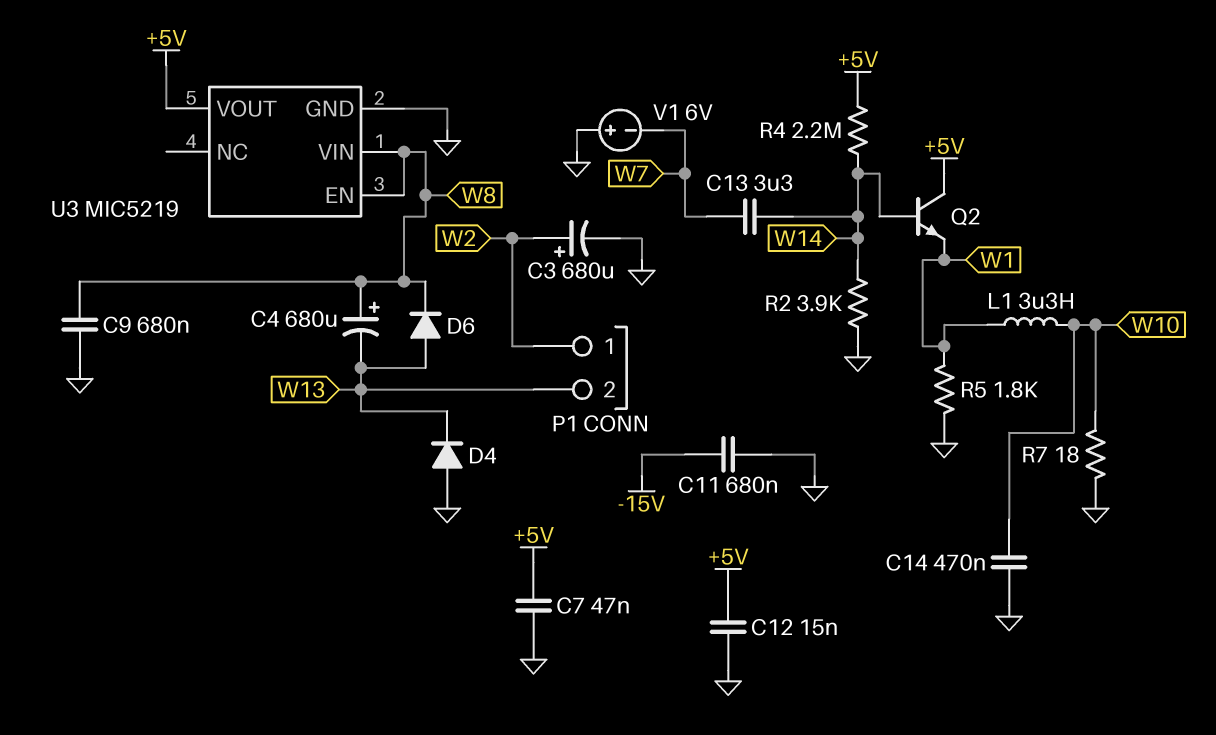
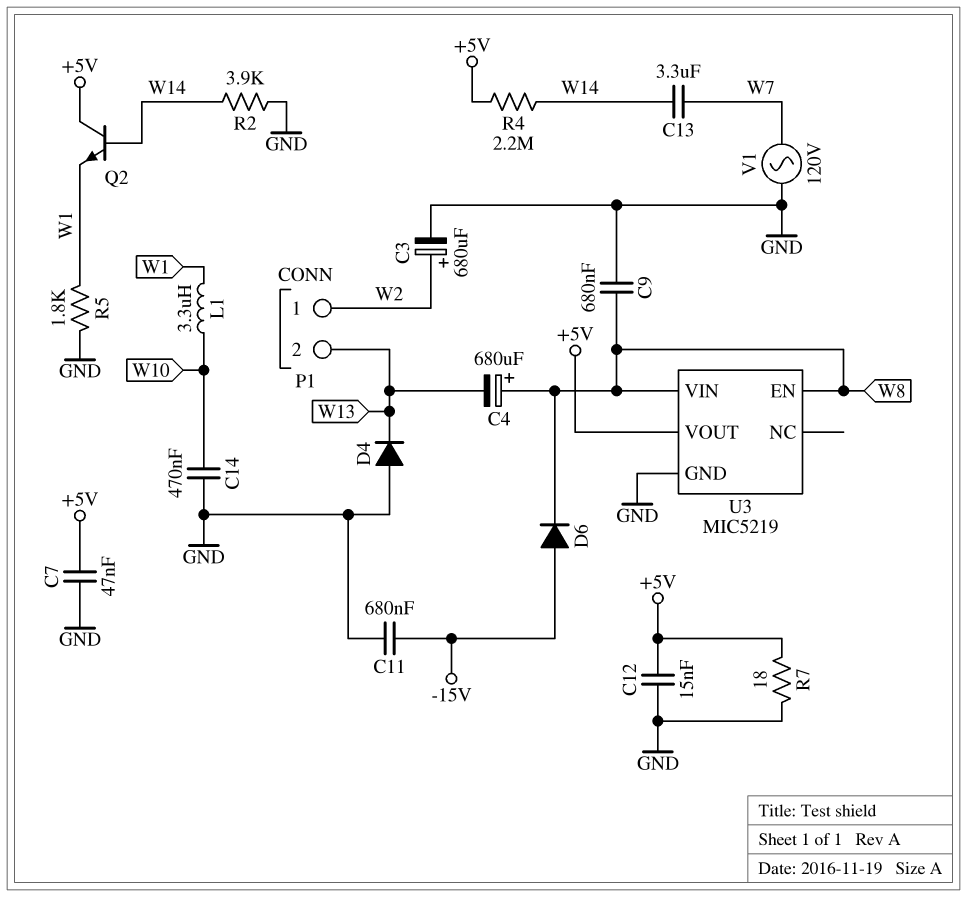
D6: diode (A W13, K W8) -> diode (A -15V, K W8)
R7: 18 (GND, W10) -> 18 (+5V, GND)
V1: 6V (plus GND, minus W7) -> AC 120V (GND, W7)

